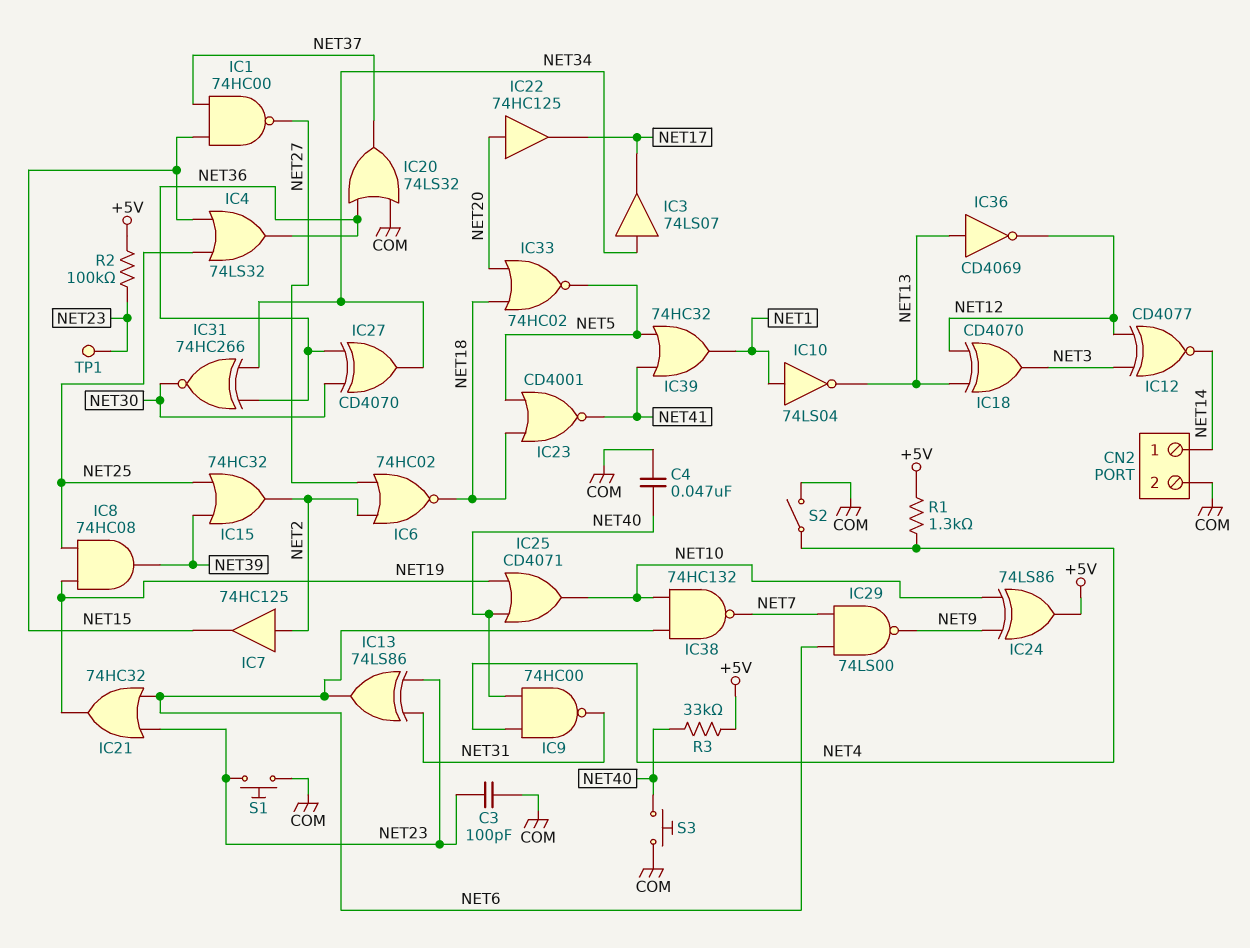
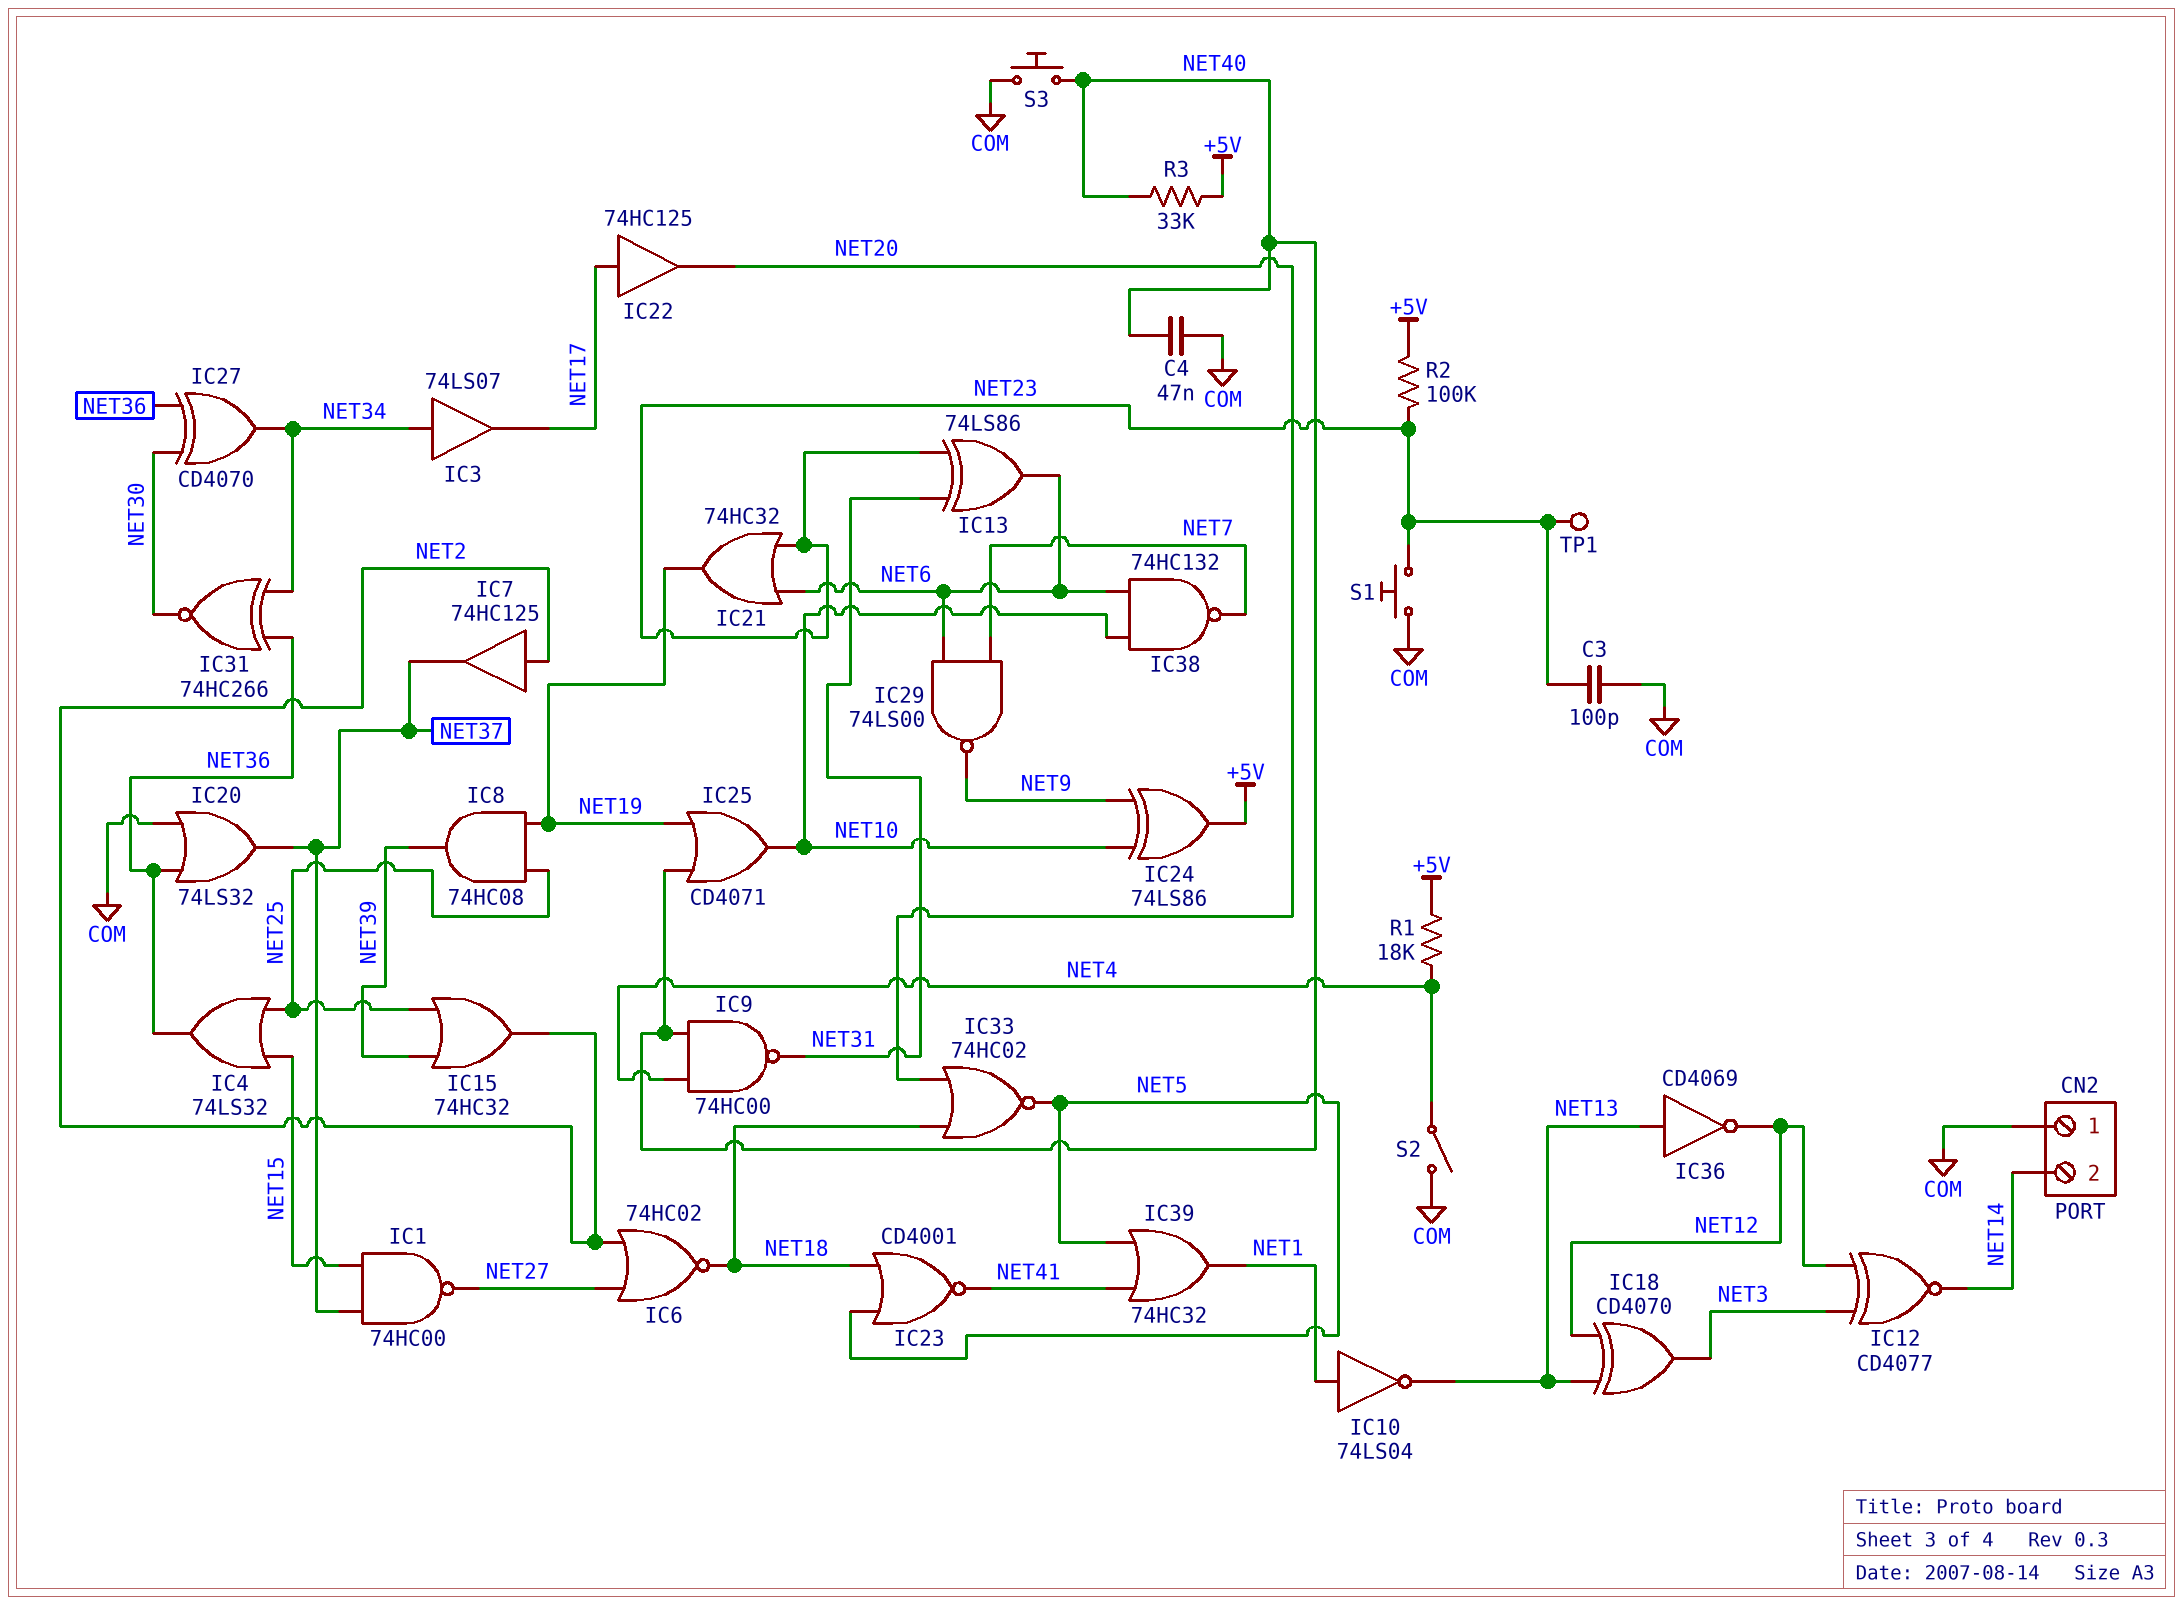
CN2 pin 1: NET14 -> COM
CN2 pin 2: COM -> NET14
IC7: buffer 74HC125 (in NET2, out NET15) -> buffer 74HC125 (in NET2, out NET37)
IC22: buffer 74HC125 (in NET20, out NET17) -> buffer 74HC125 (in NET17, out NET20)
R1: 1.3k (+5V, NET4) -> 18k (+5V, NET4)

